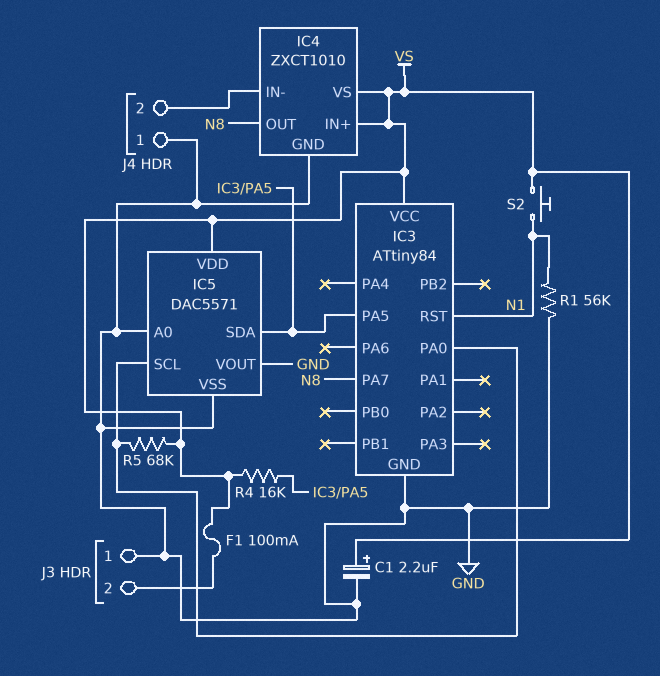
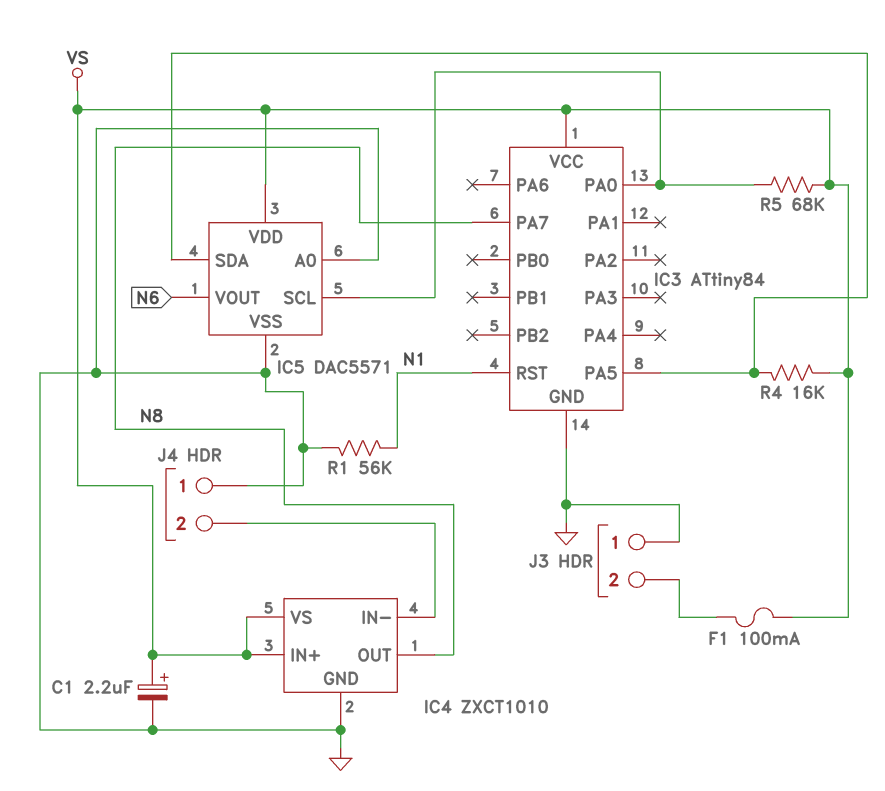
IC5 pin VOUT: GND -> N6
S2: button (N1, VS) -> none

